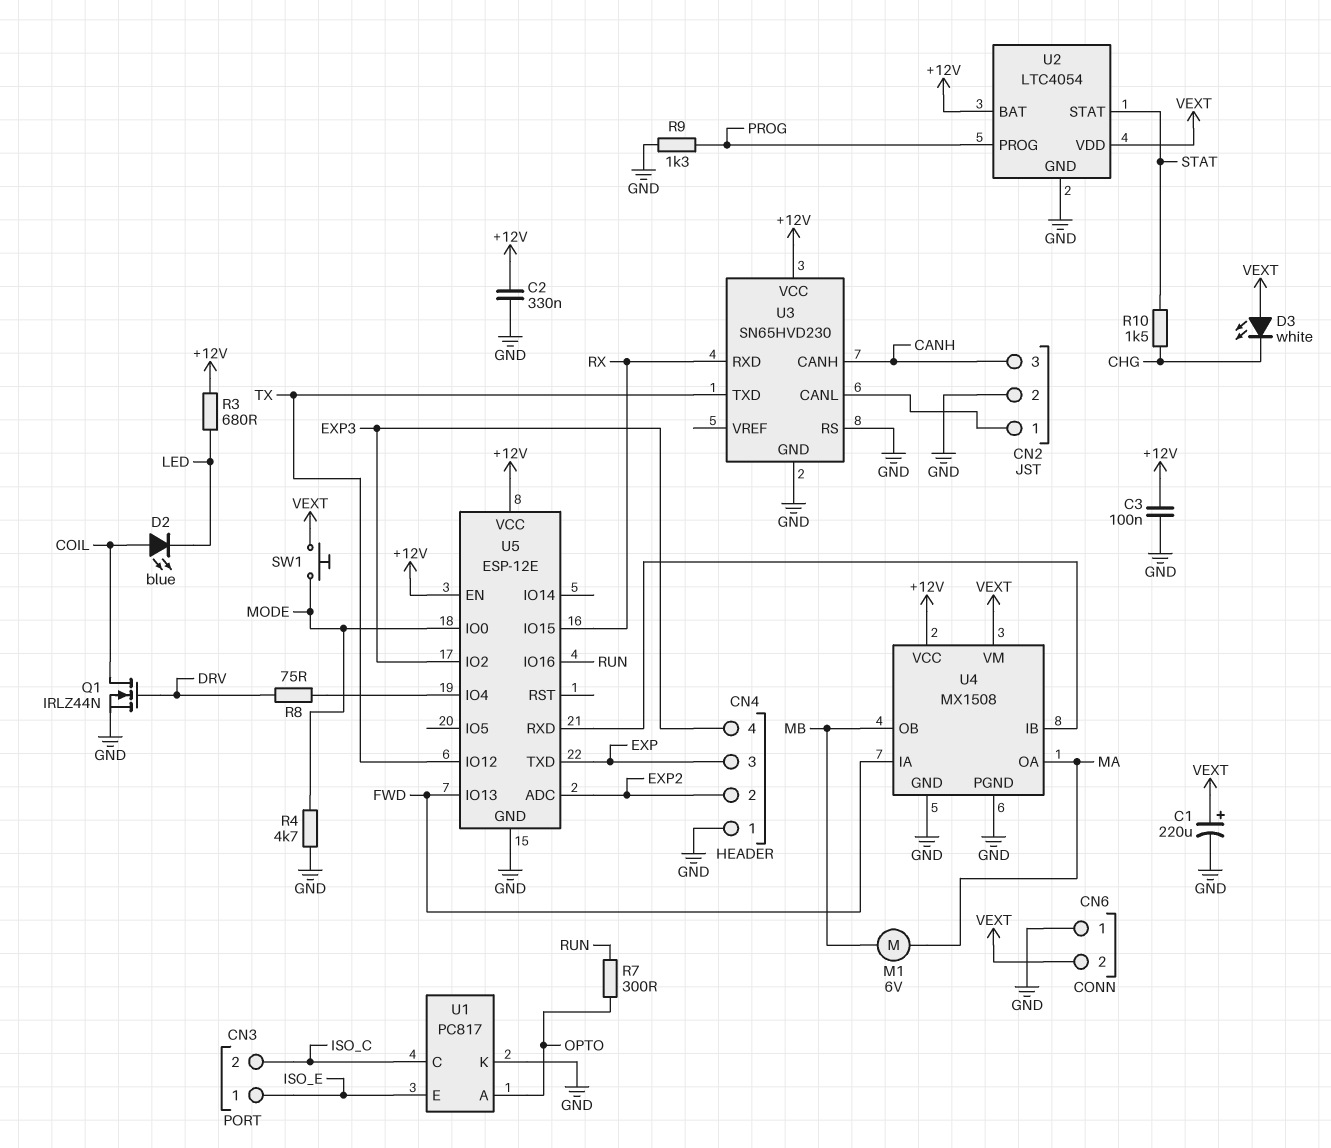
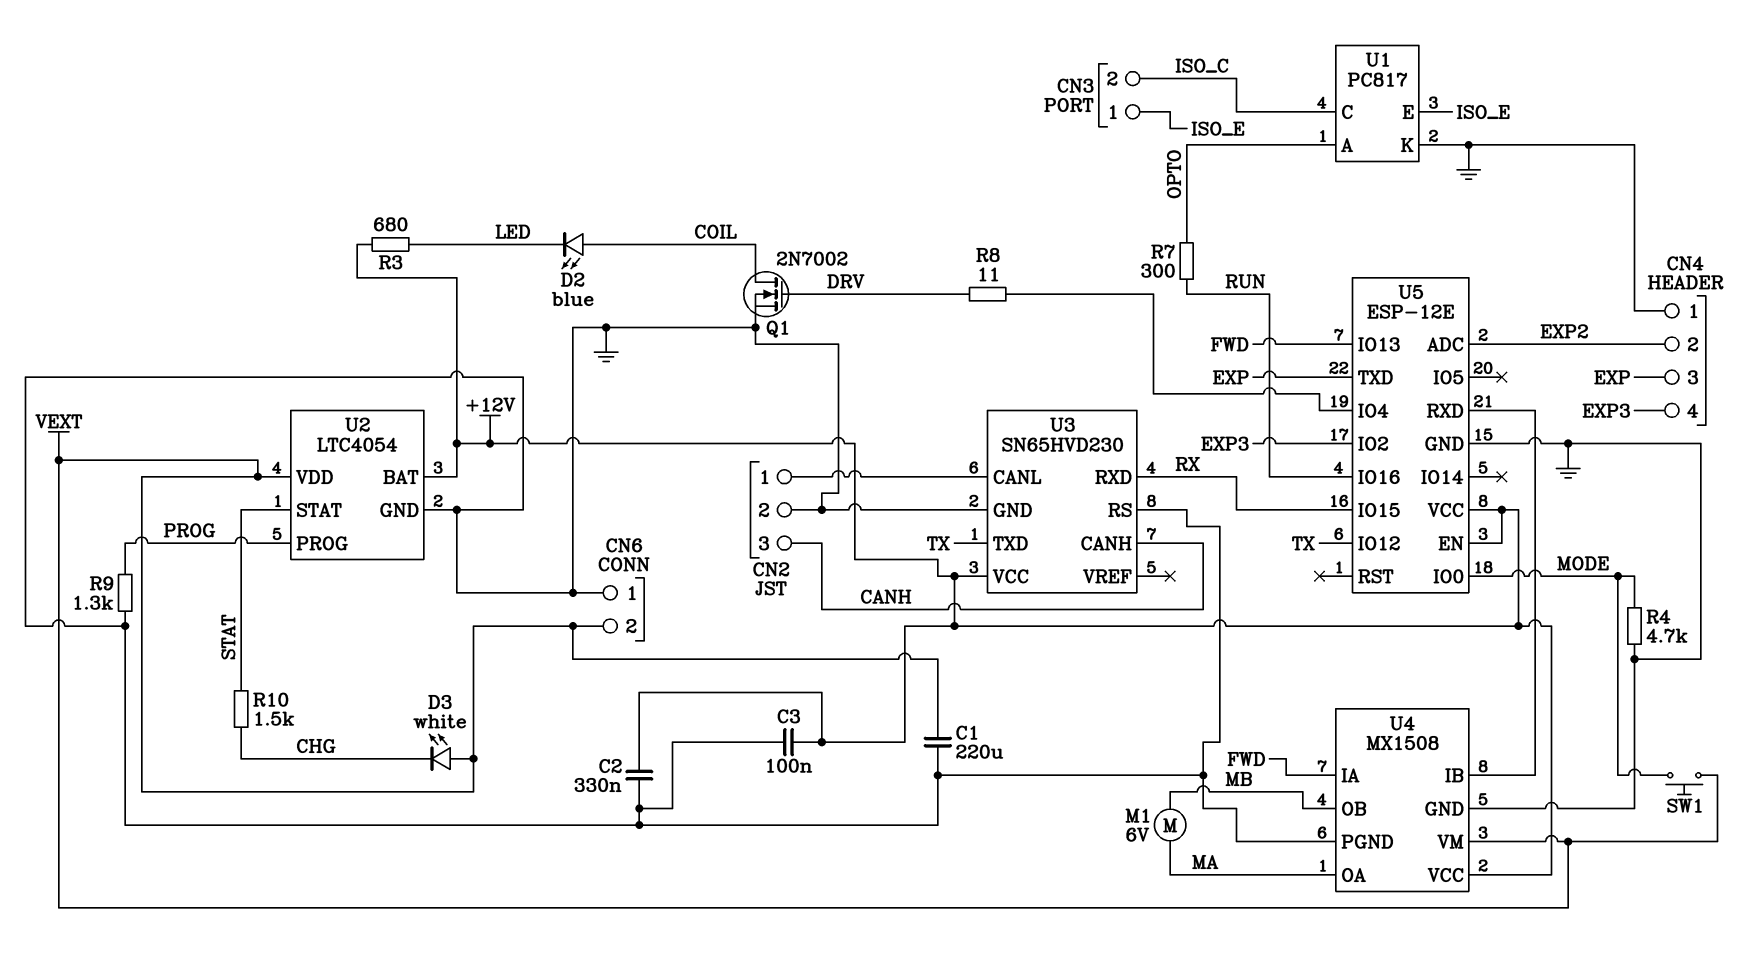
C1: 220uF (plus VEXT, minus GND) -> 220uF (GND, VEXT)
Q1: NMOS IRLZ44N (G DRV, D COIL, S GND) -> NMOS 2N7002 (G DRV, D COIL, S GND)
R8: 75 (DRV, U5/IO4) -> 11 (DRV, U5/IO4)

